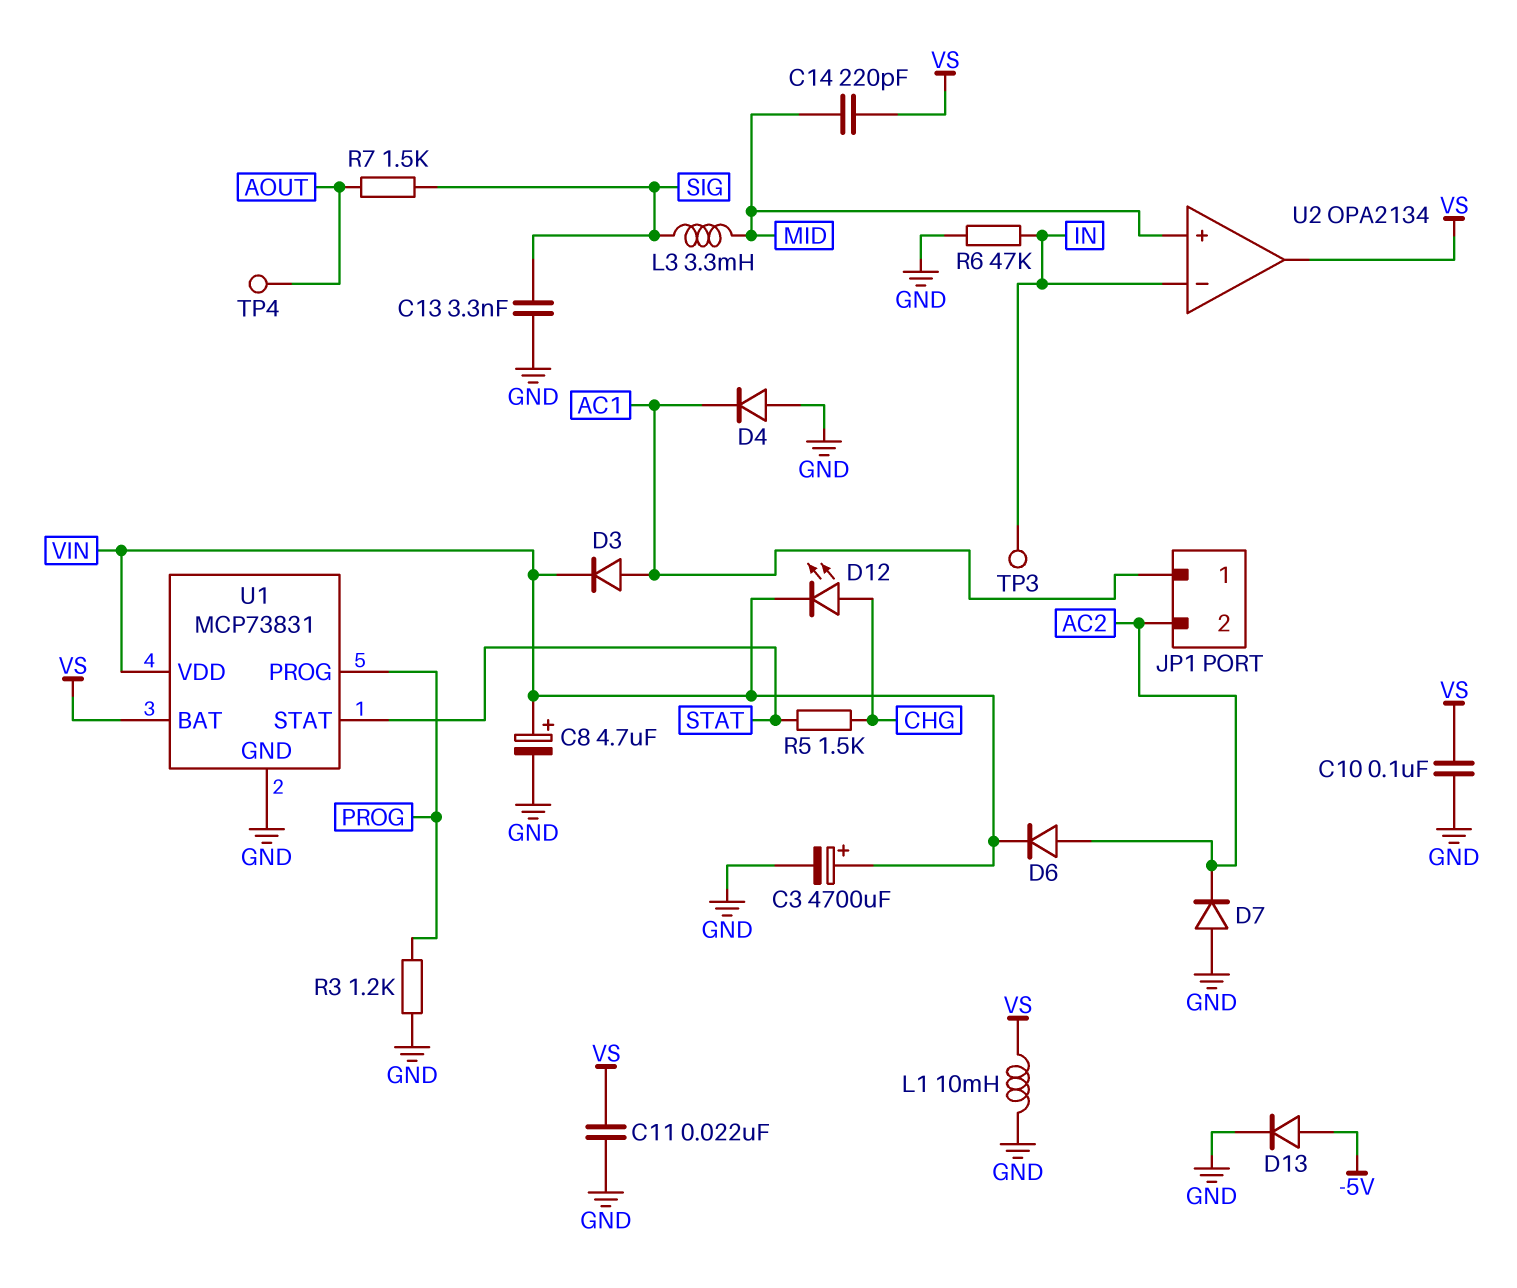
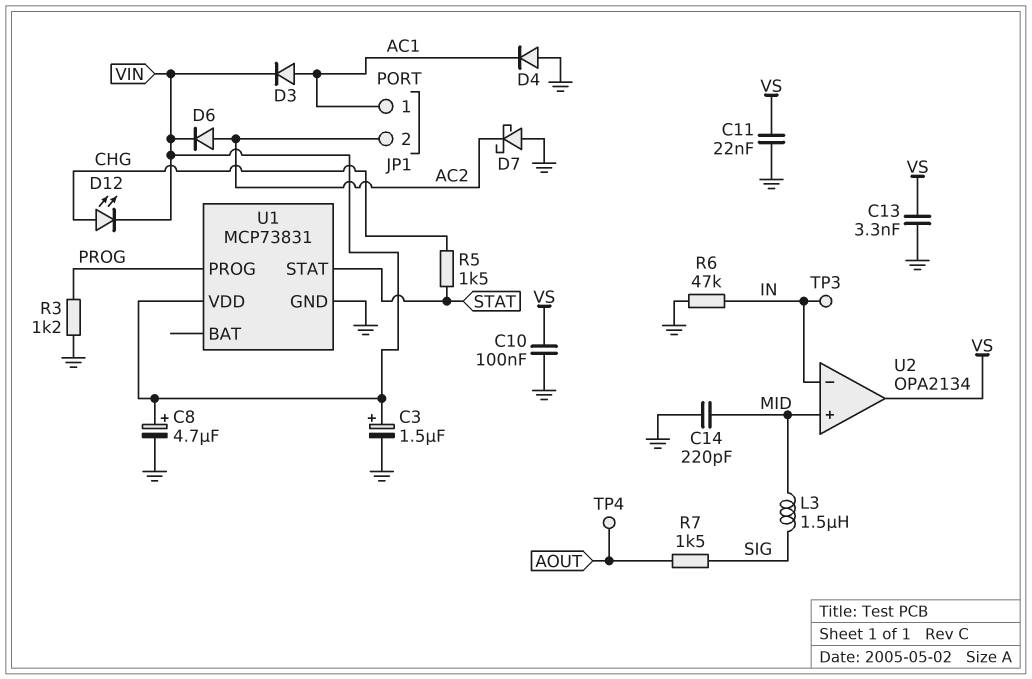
C3: 4700uF (plus VIN, minus GND) -> 1.5uF (plus VIN, minus GND)
C13: 3.3nF (GND, SIG) -> 3.3nF (GND, VS)
C14: 220pF (MID, VS) -> 220pF (GND, MID)
D7: diode (A GND, K AC2) -> schottky (A GND, K AC2)
D13: diode (A -5V, K GND) -> none
L1: 10mH (GND, VS) -> none
L3: 3.3mH (MID, SIG) -> 1.5uH (MID, SIG)
U1 pin BAT: VS -> none

